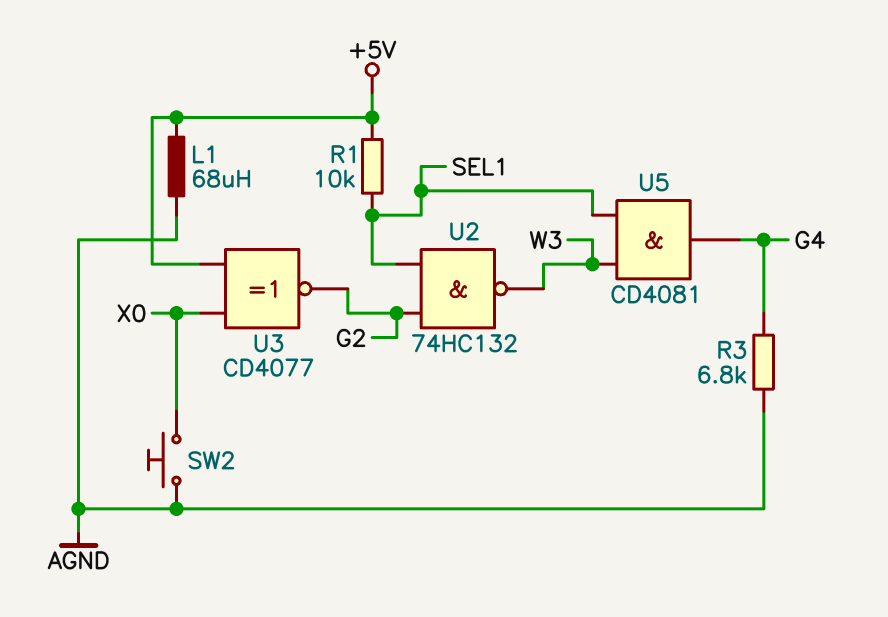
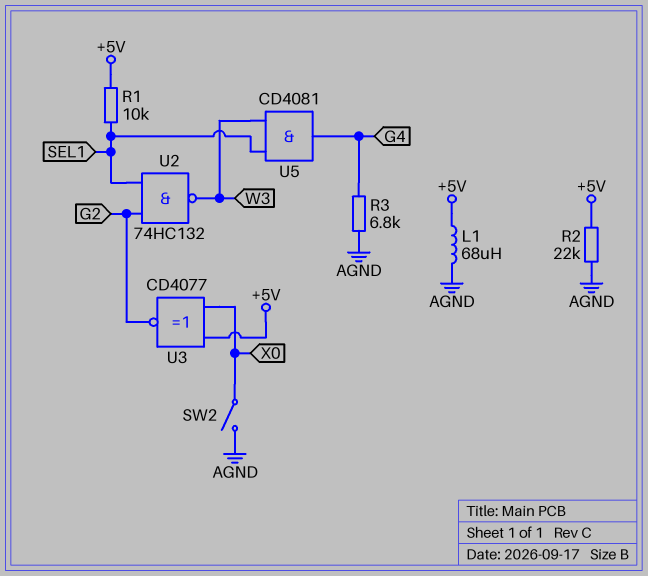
R2: none -> 22k (+5V, AGND)
SW2: button (AGND, X0) -> switch (AGND, X0)

